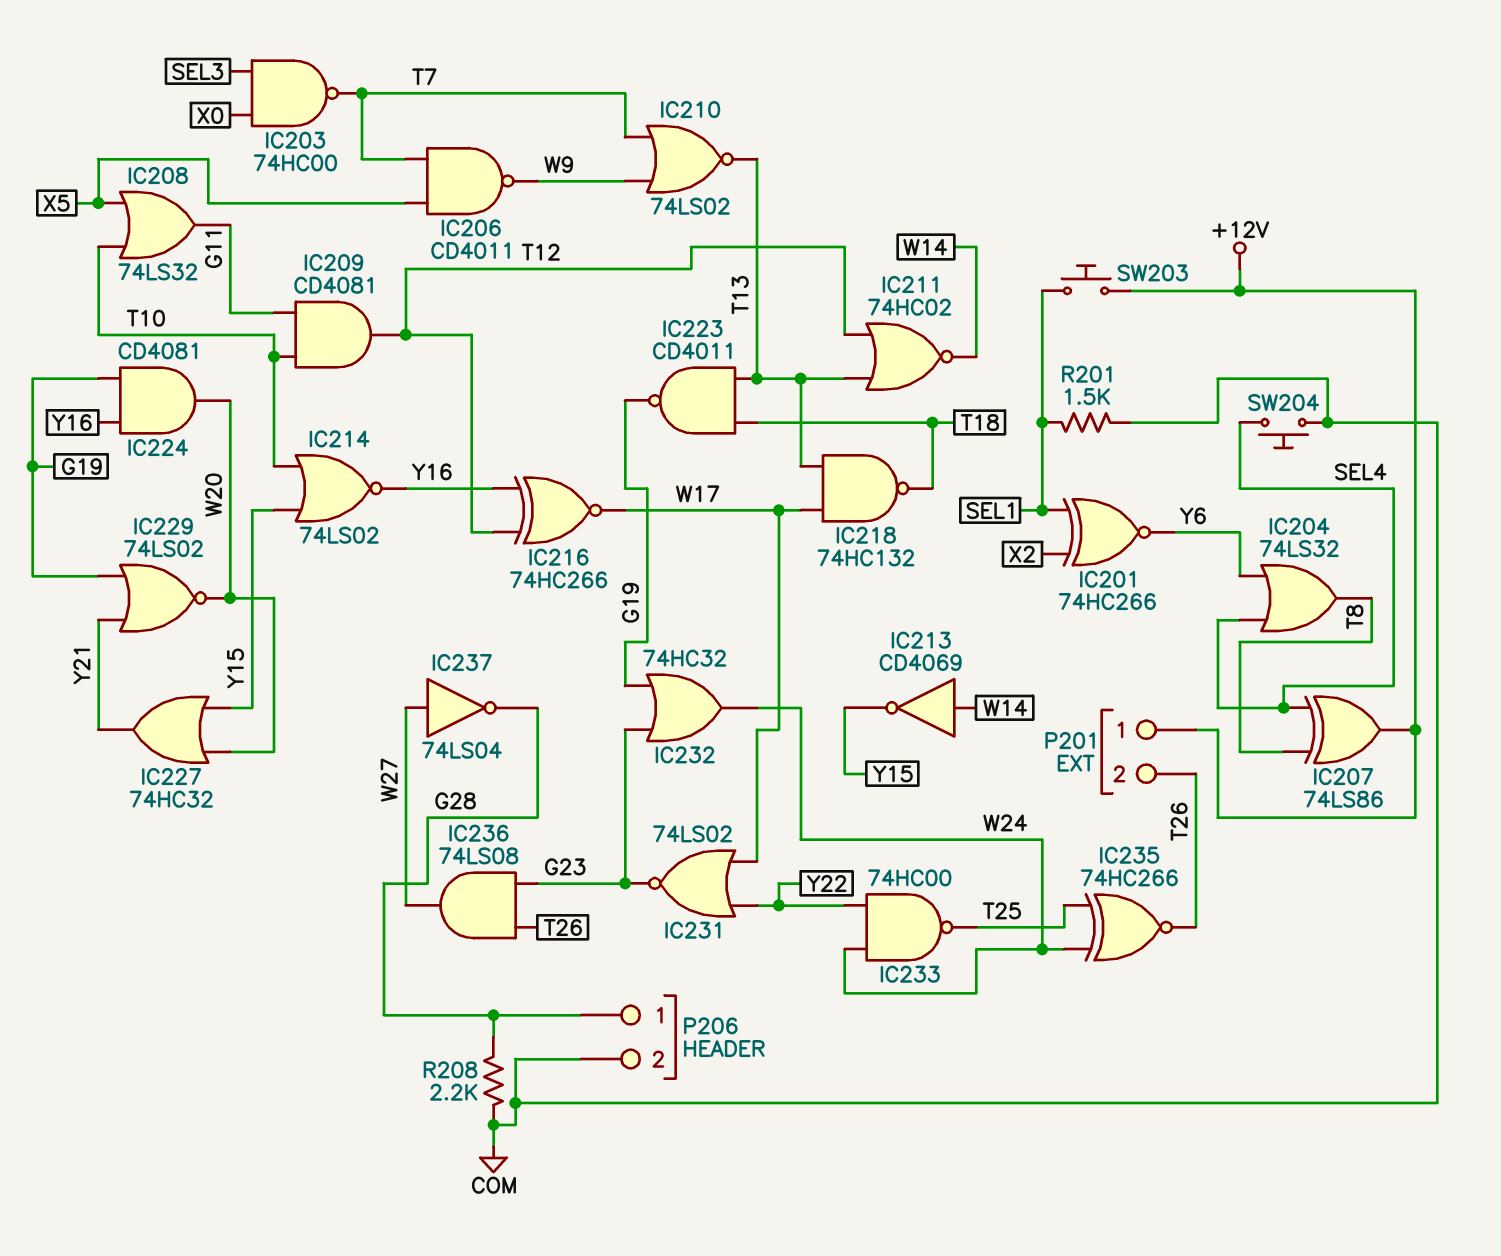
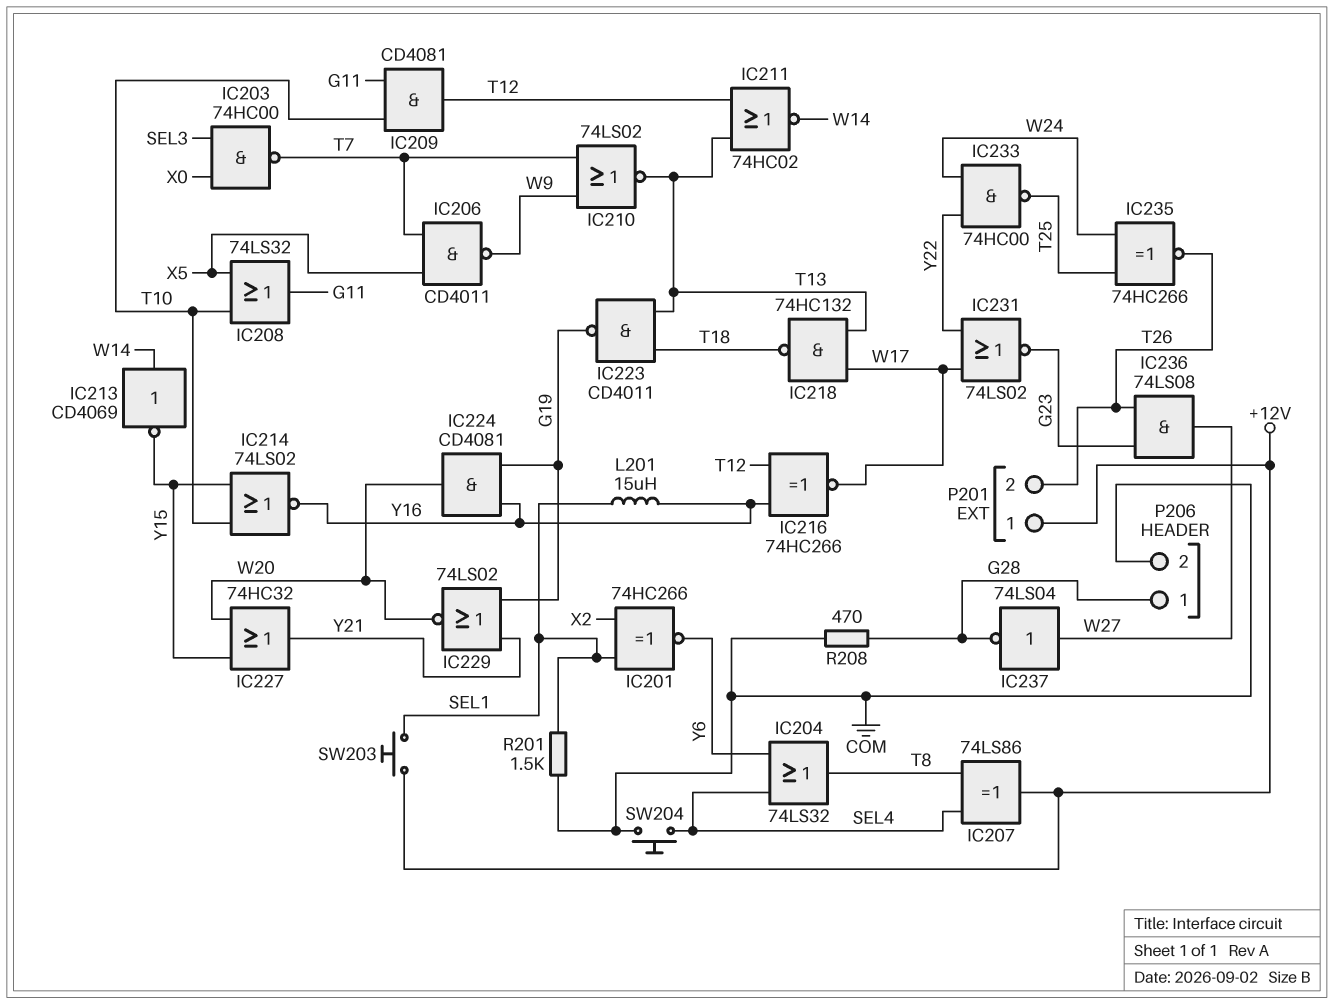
IC232: OR 74HC32 (in G19, in G23, out W24) -> none
L201: none -> 15uH (SEL1, Y16)
R208: 2.2k (COM, G28) -> 470 (COM, G28)

